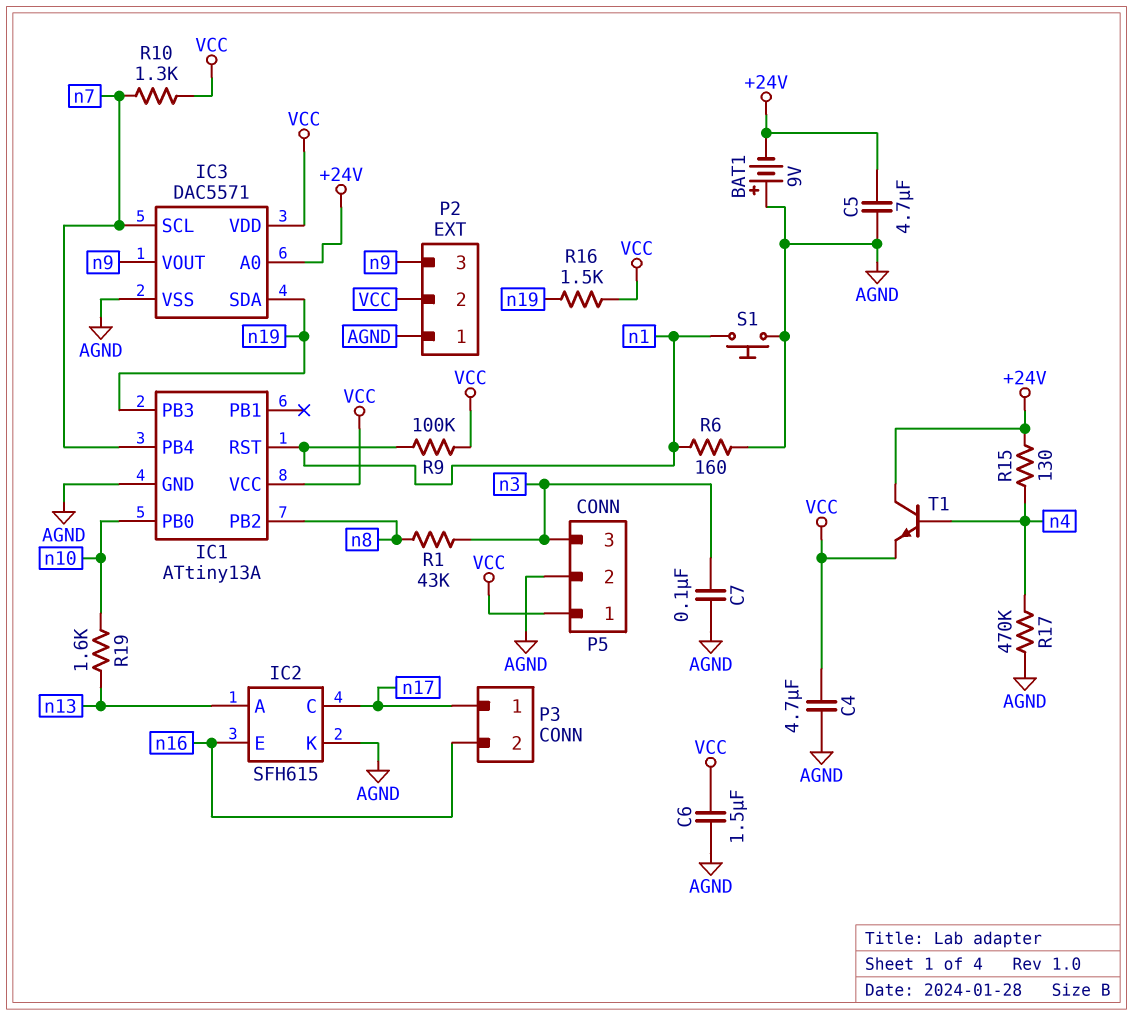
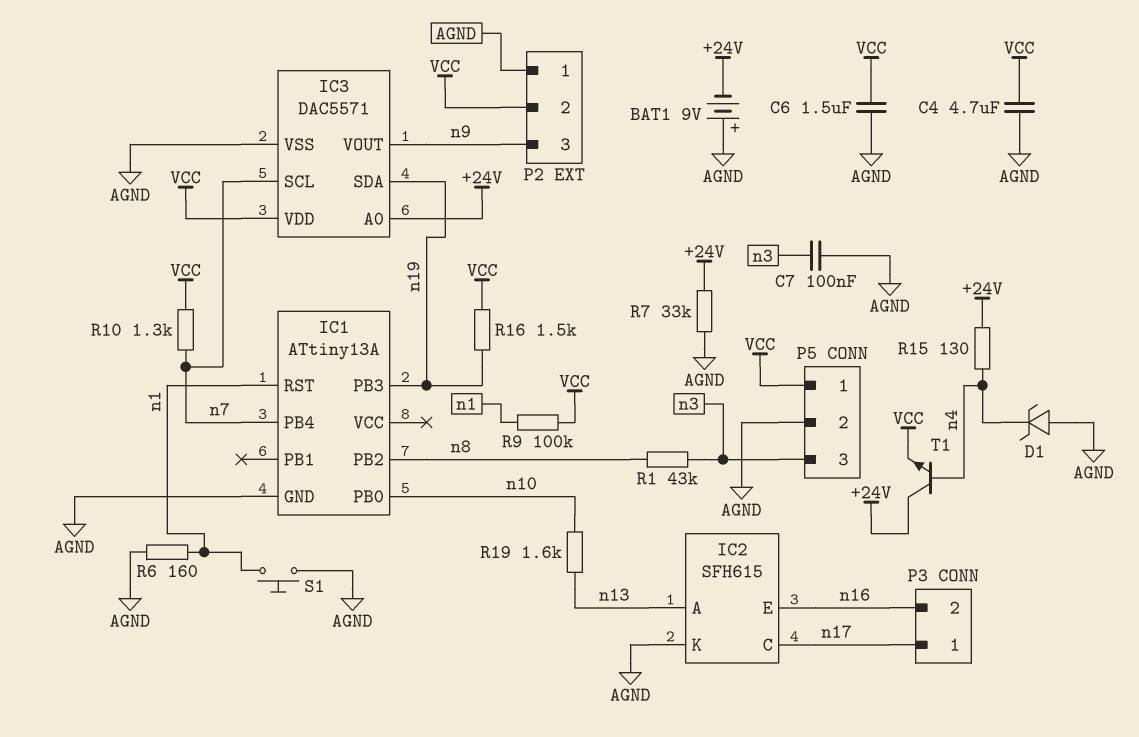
C5: 4.7uF (+24V, AGND) -> none
D1: none -> zener (A AGND, K n4)
IC1 pin VCC: VCC -> none
R7: none -> 33k (+24V, AGND)
R17: 470k (AGND, n4) -> none

